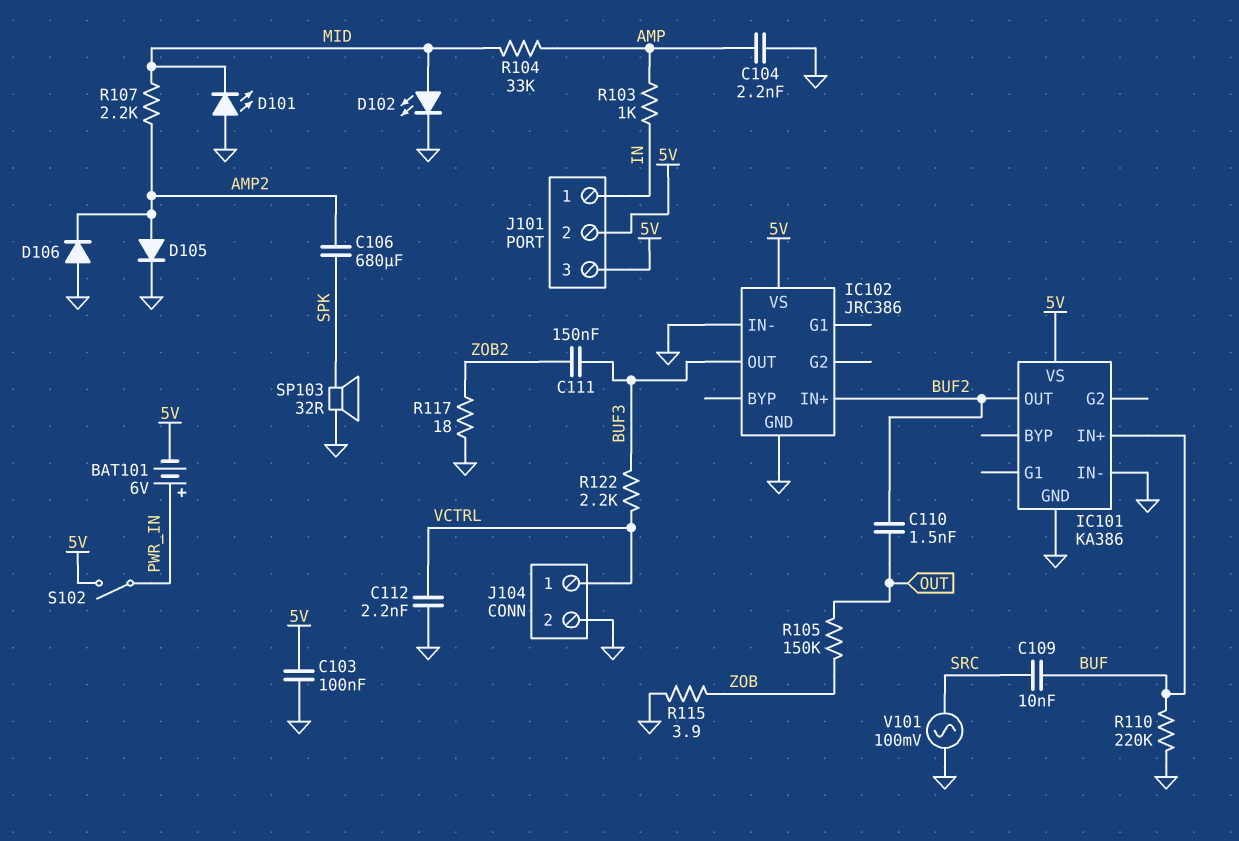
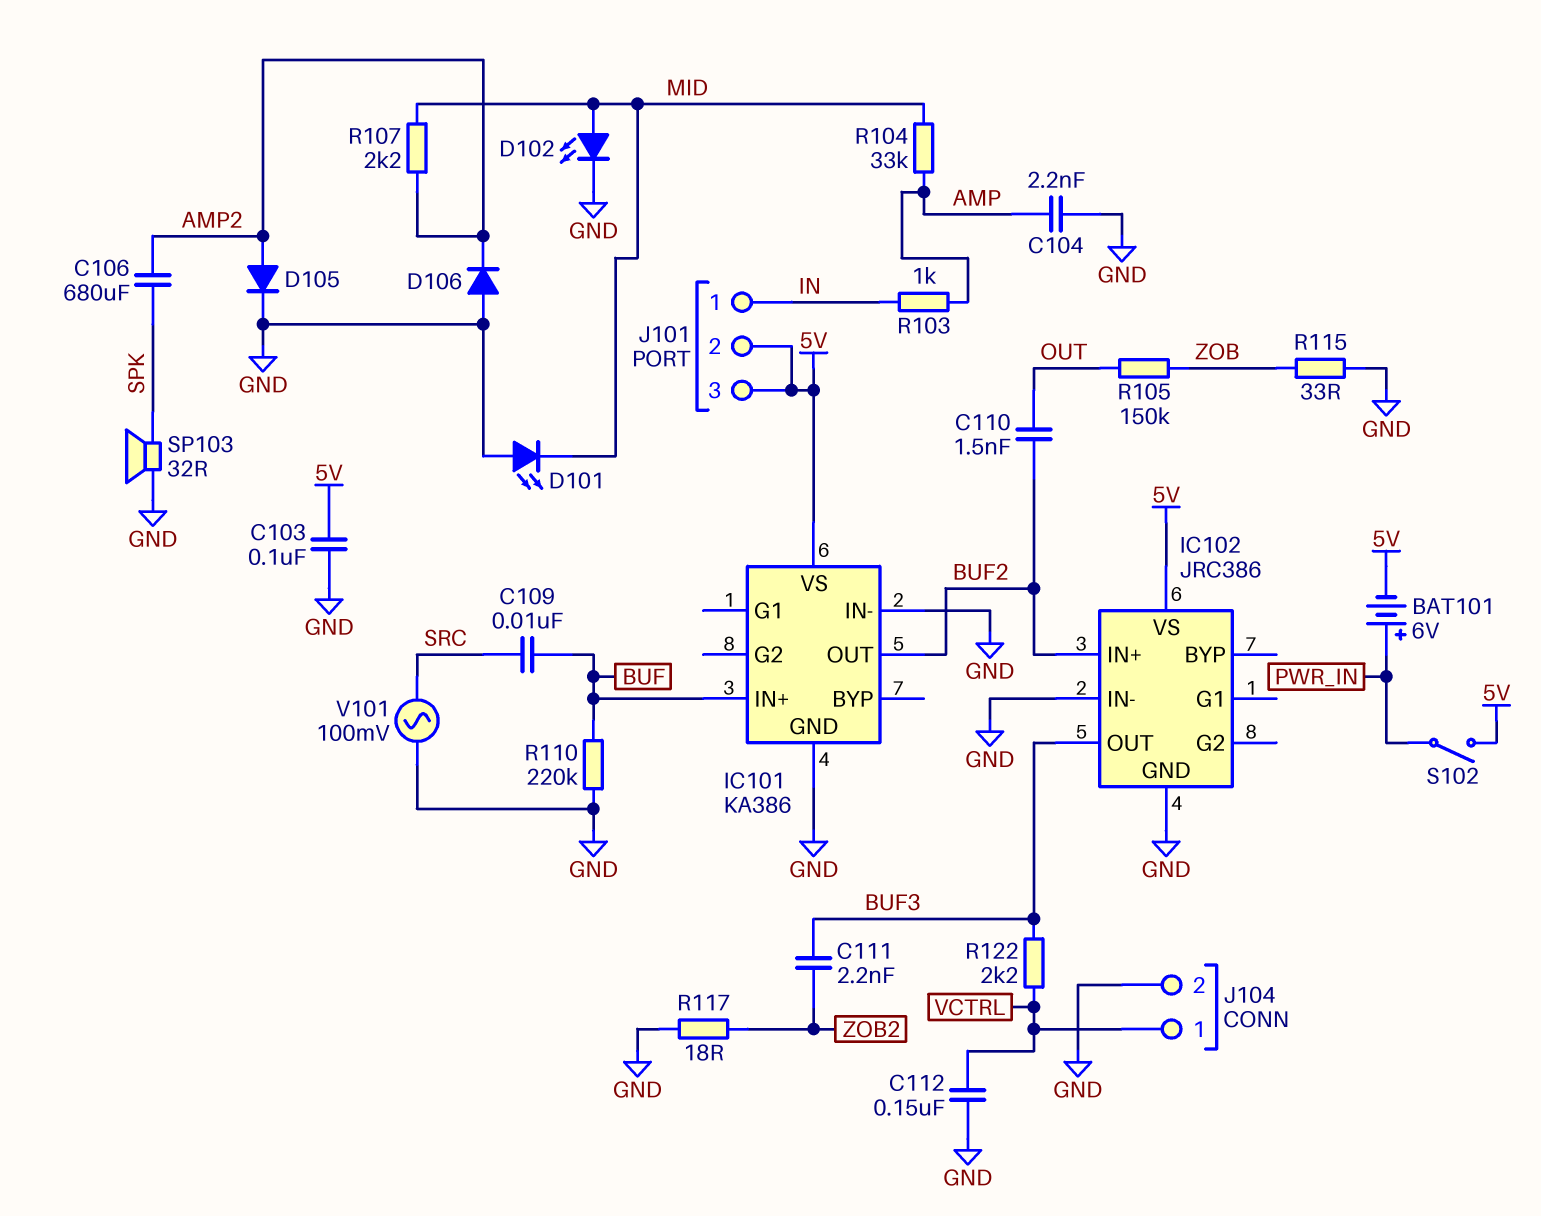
C111: 150nF (BUF3, ZOB2) -> 2.2nF (BUF3, ZOB2)
C112: 2.2nF (GND, VCTRL) -> 150nF (GND, VCTRL)
R115: 3.9 (GND, ZOB) -> 33 (GND, ZOB)

